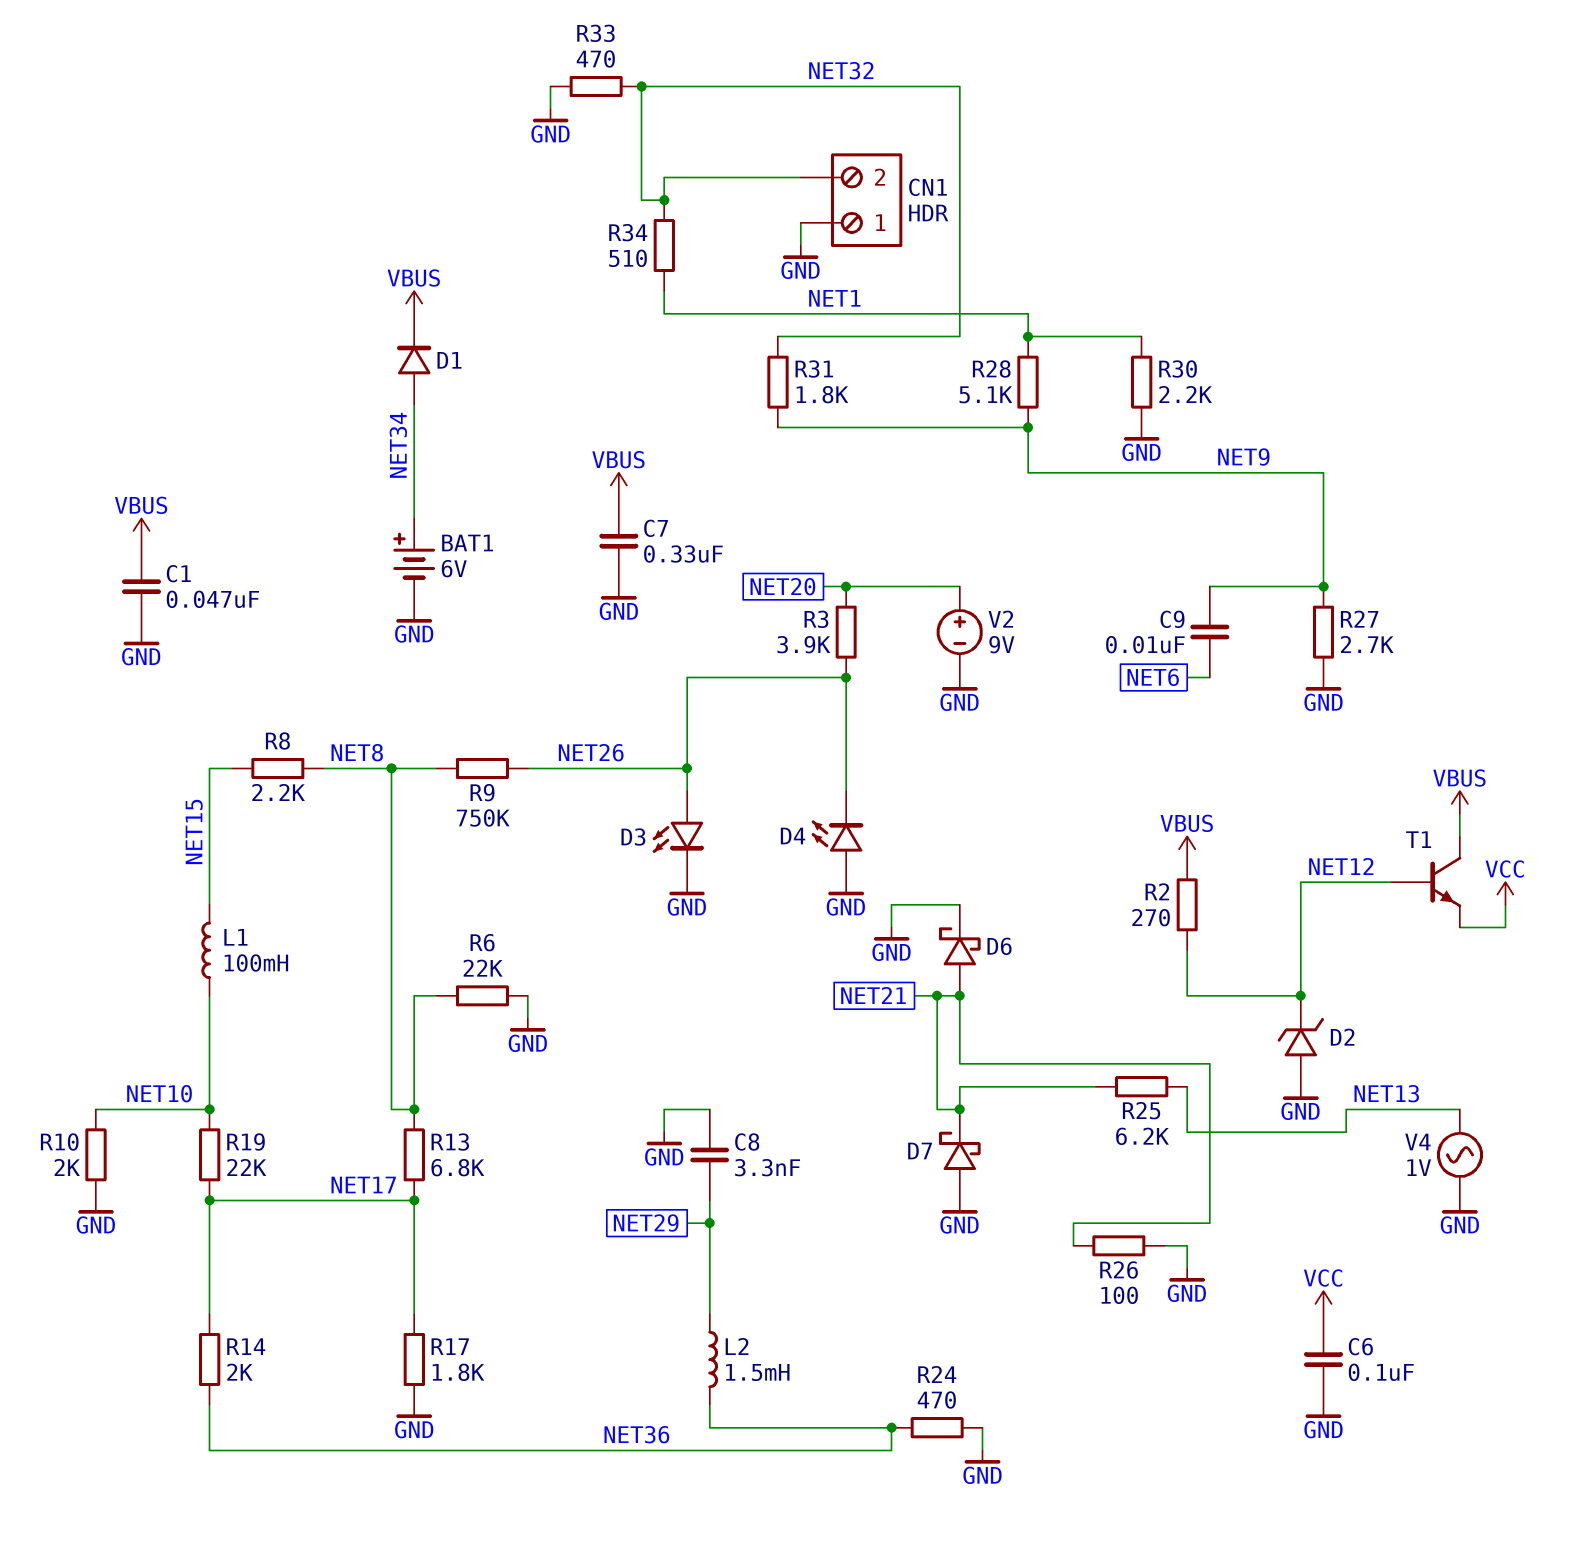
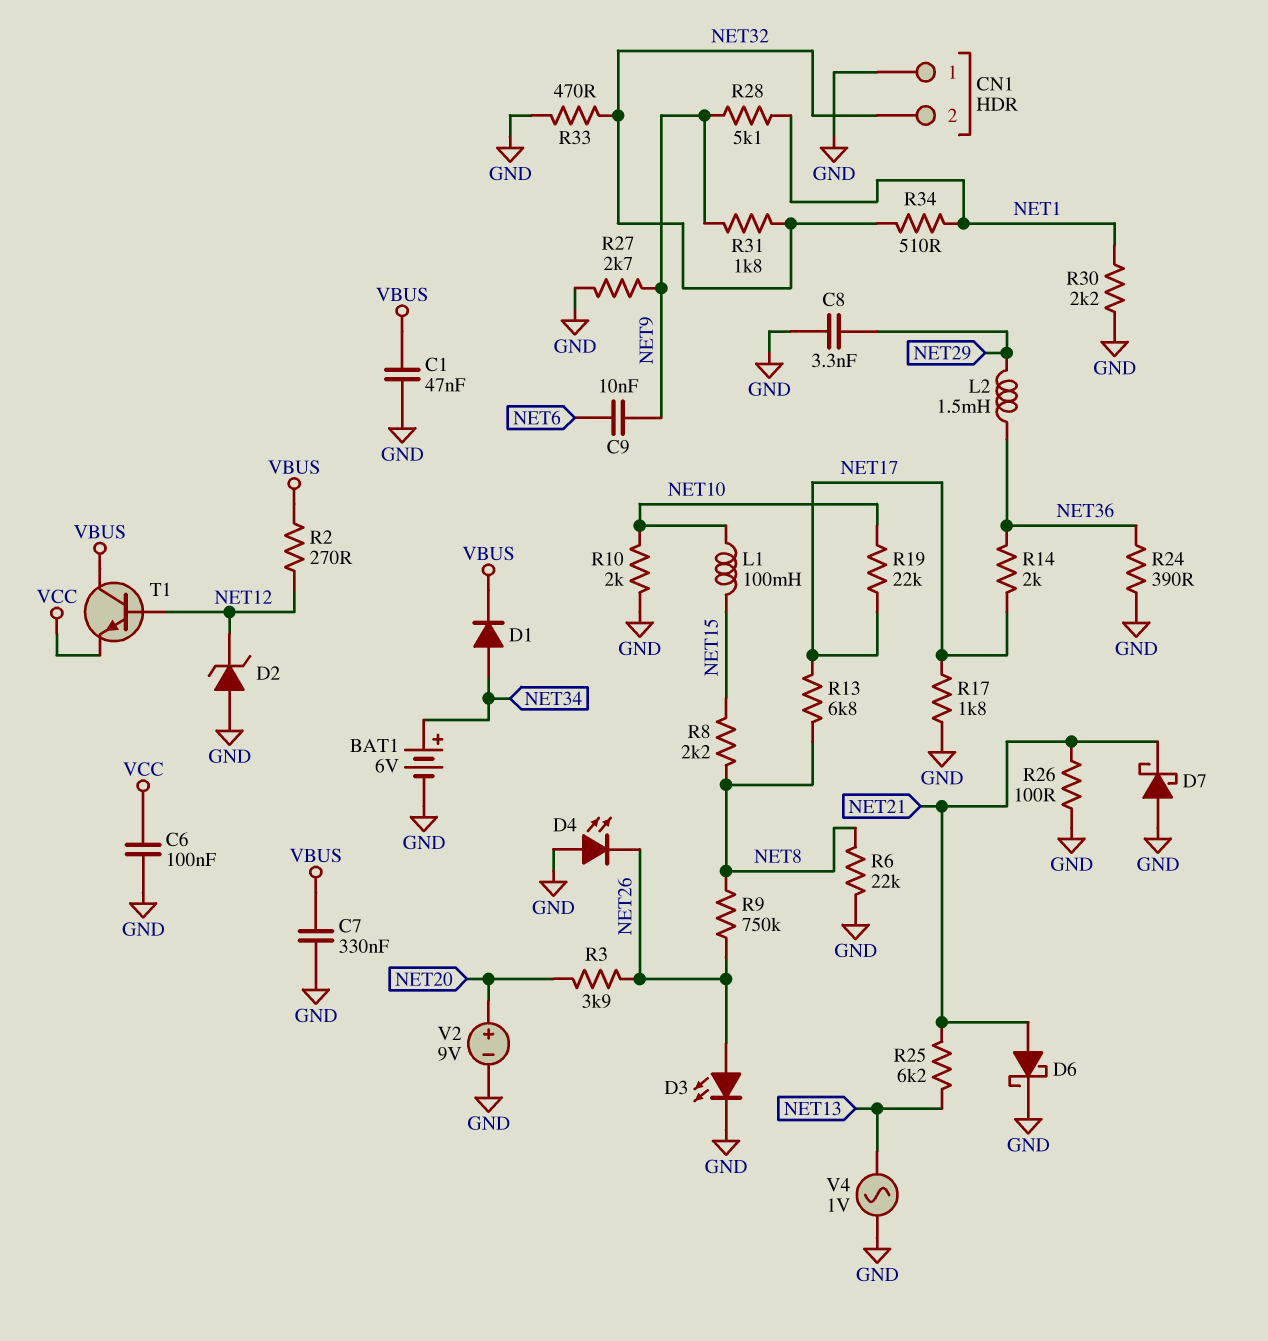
R24: 470 (GND, NET36) -> 390 (GND, NET36)

